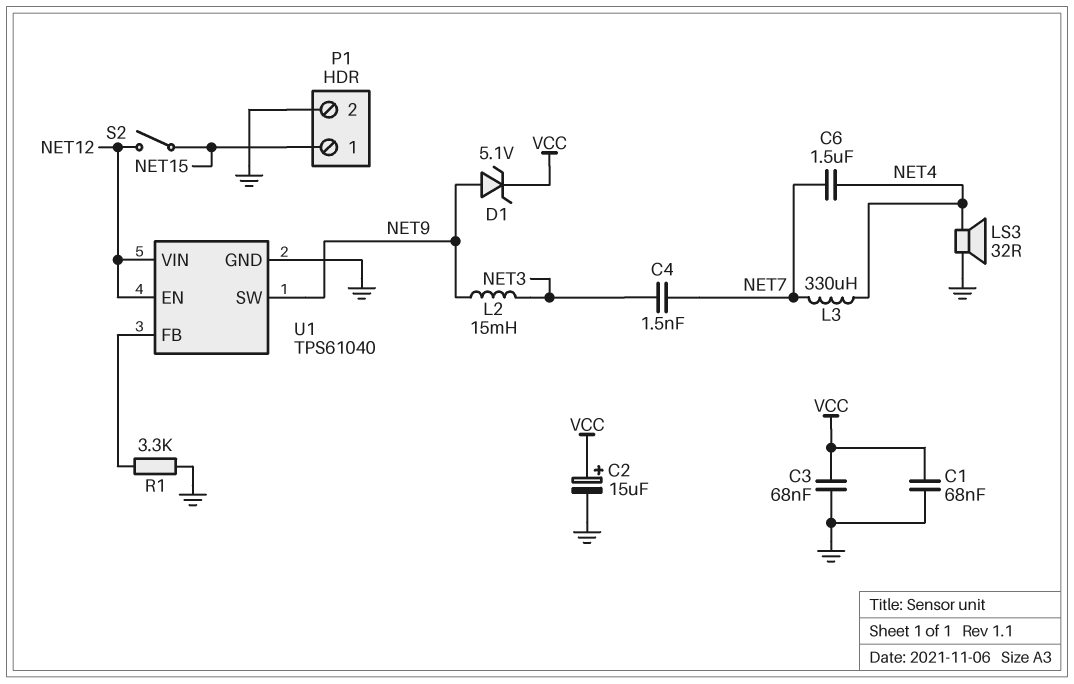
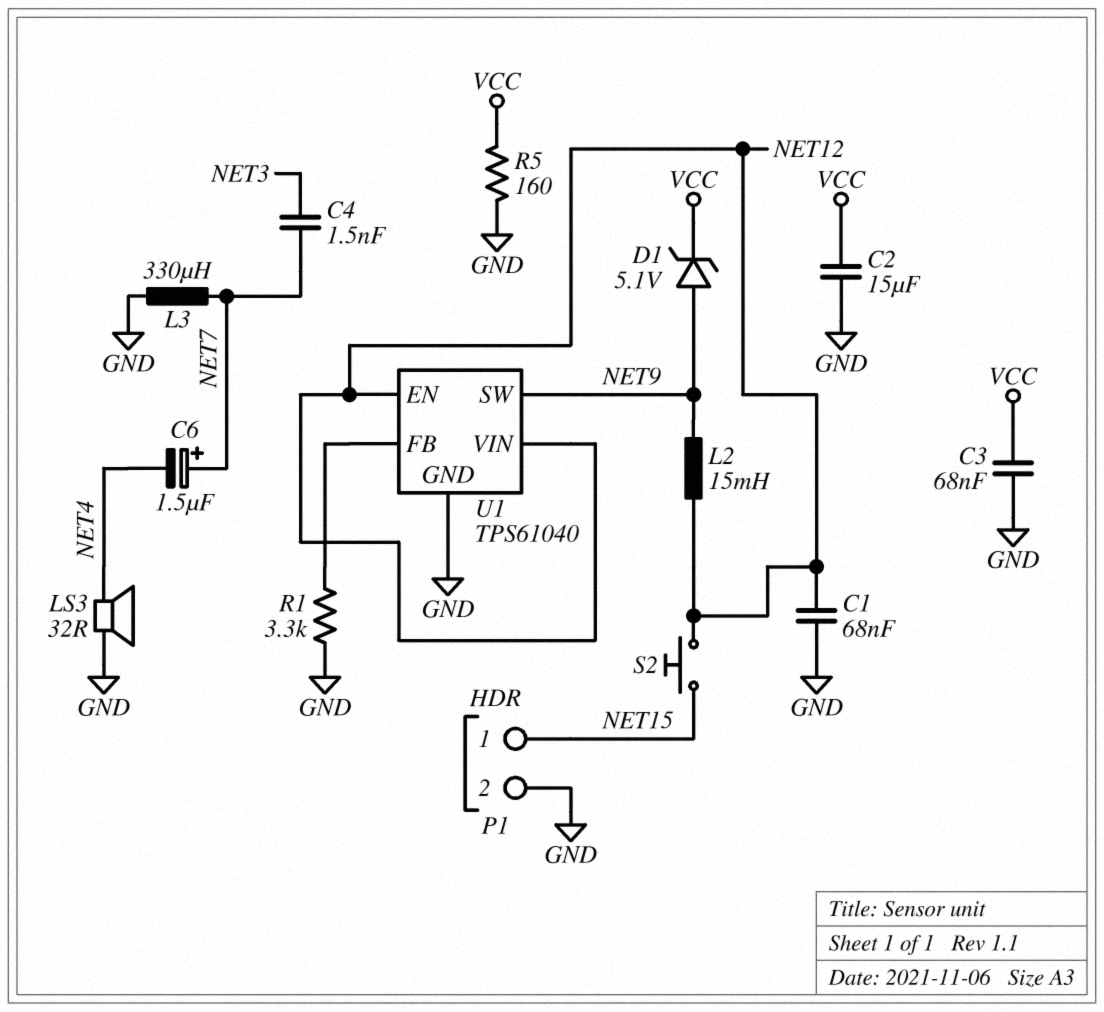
C1: 68nF (GND, VCC) -> 68nF (GND, NET12)
C2: 15uF (plus VCC, minus GND) -> 15uF (GND, VCC)
C6: 1.5uF (NET4, NET7) -> 1.5uF (plus NET7, minus NET4)
L2: 15mH (NET3, NET9) -> 15mH (NET9, NET12)
L3: 330uH (NET4, NET7) -> 330uH (GND, NET7)
R5: none -> 160 (GND, VCC)
S2: switch (NET12, NET15) -> button (NET12, NET15)

